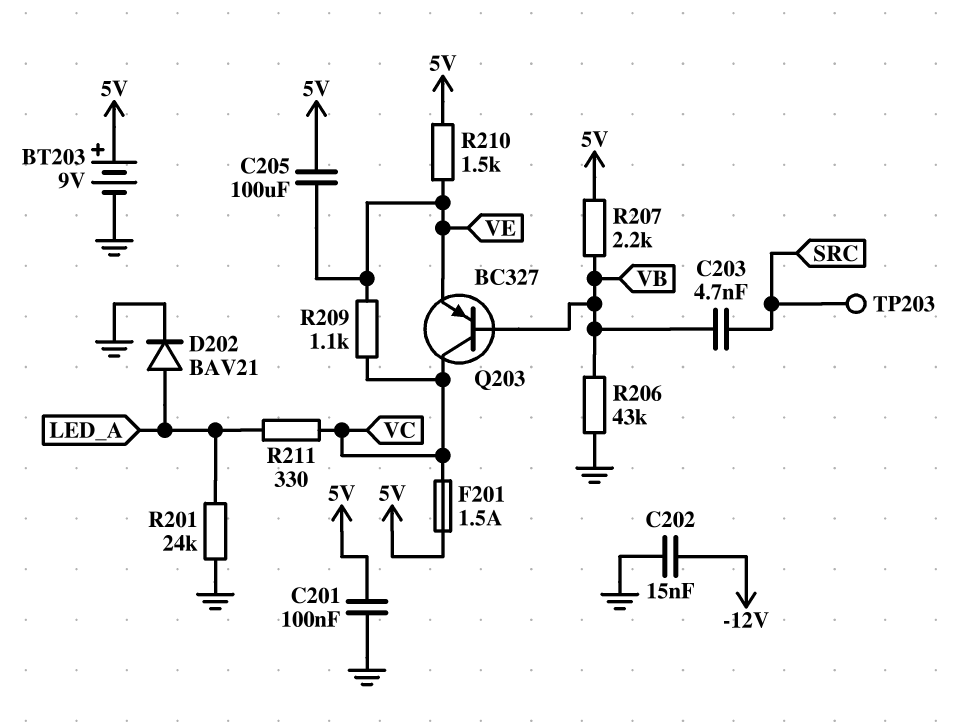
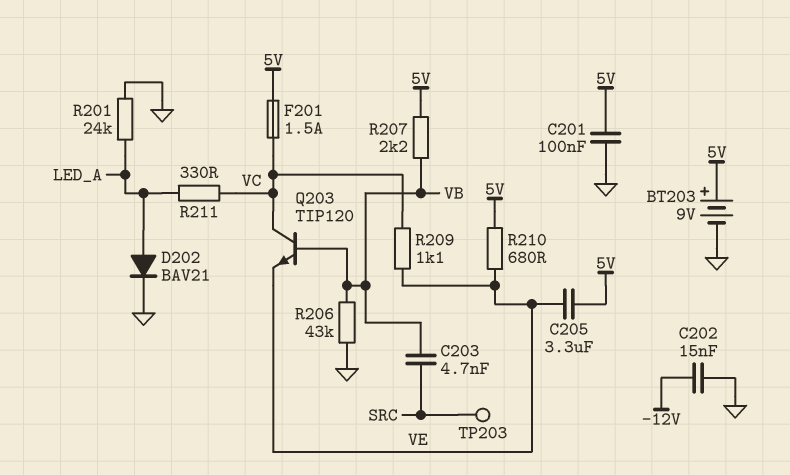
C205: 100uF (5V, VE) -> 3.3uF (5V, VE)
Q203: PNP BC327 (B VB, C VC, E VE) -> NPN TIP120 (B VB, C VC, E VE)
R210: 1.5k (5V, VE) -> 680 (5V, VE)

